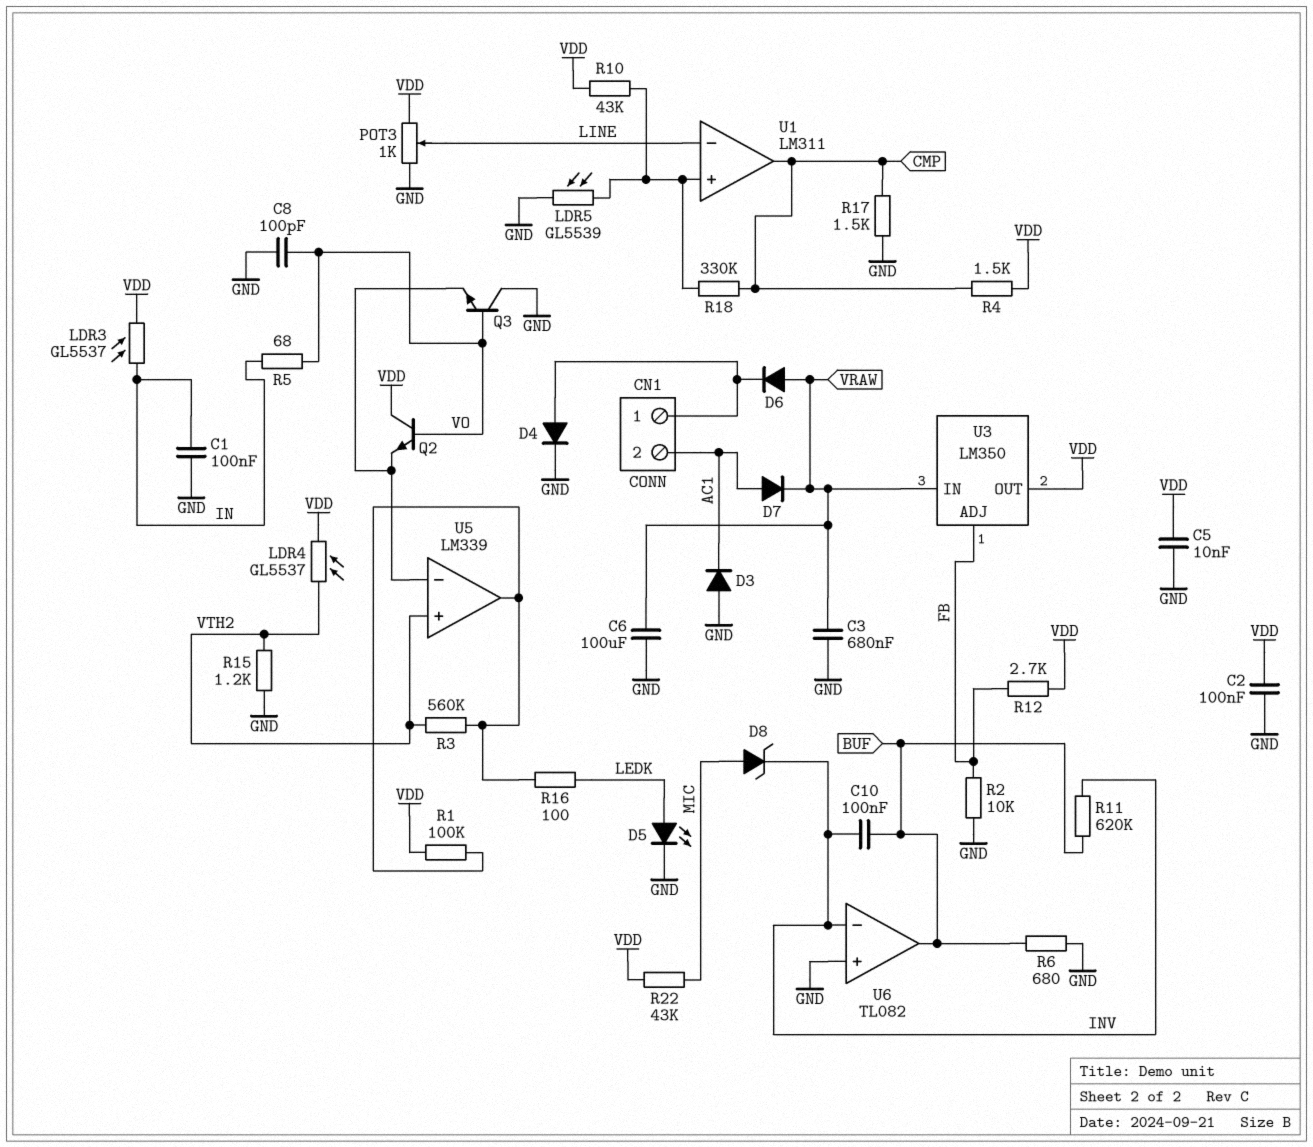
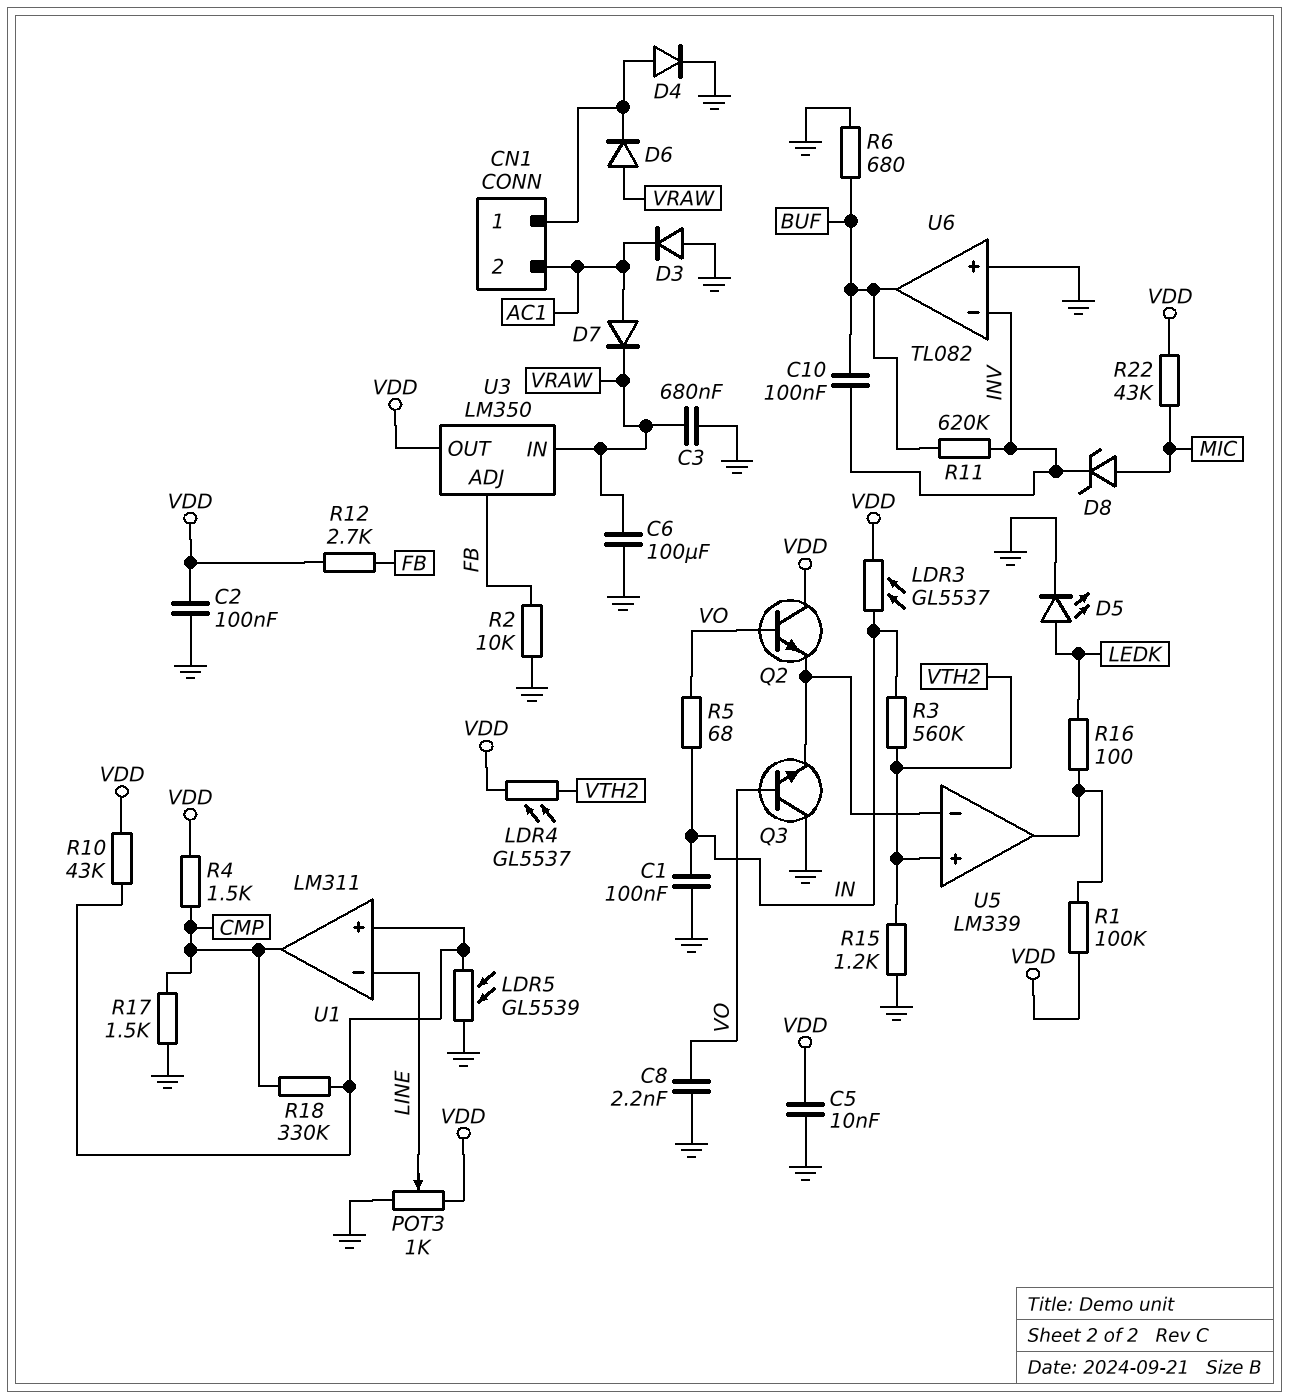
C8: 100pF (GND, VO) -> 2.2nF (GND, VO)
R3: 560k (U5/out, VTH2) -> 560k (IN, VTH2)

